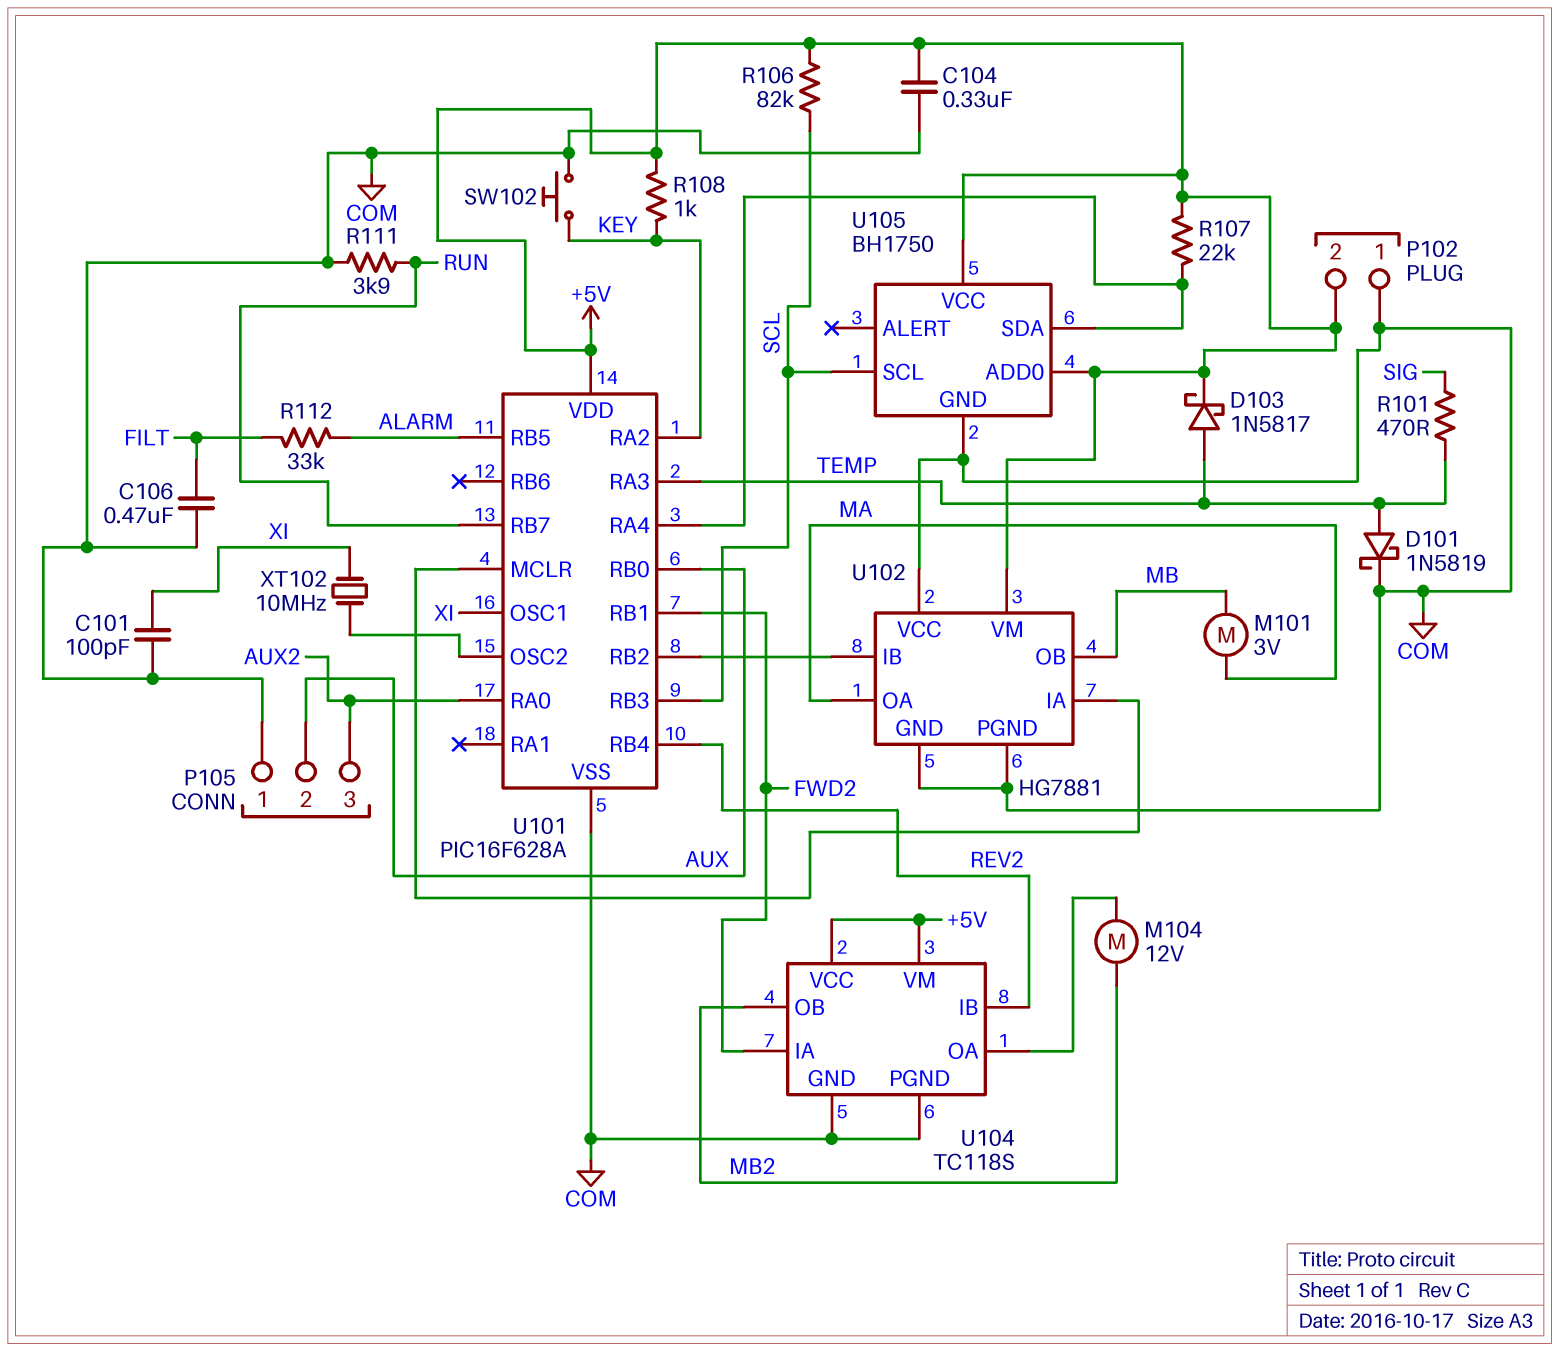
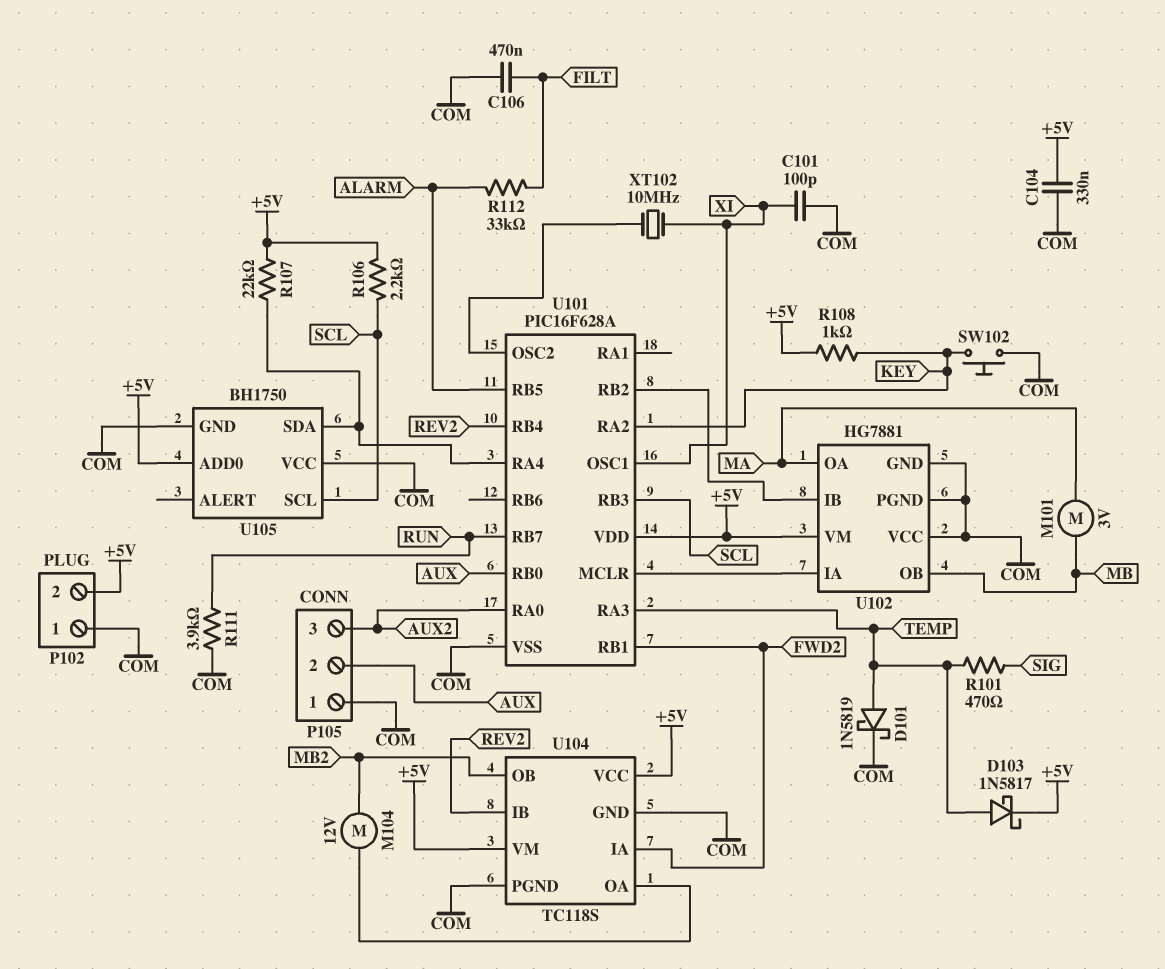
R106: 82k (+5V, SCL) -> 2.2k (+5V, SCL)
U105 pin VCC: +5V -> COM

